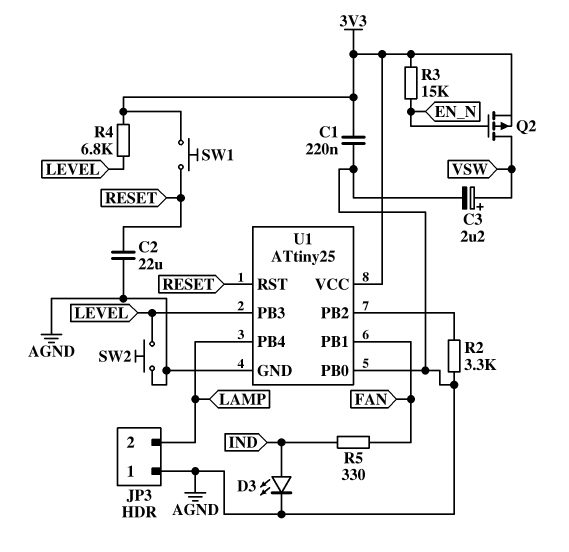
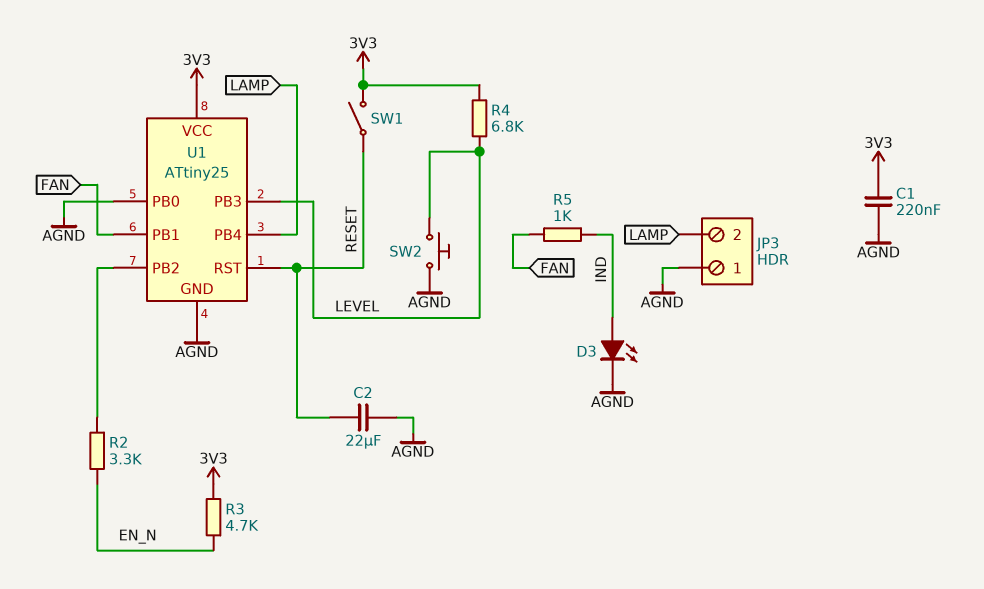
C3: 2.2uF (plus VSW, minus AGND) -> none
Q2: PMOS (G EN_N, D VSW, S 3V3) -> none
R2: 3.3k (AGND, U1/PB2) -> 3.3k (EN_N, U1/PB2)
R3: 15k (3V3, EN_N) -> 4.7k (3V3, EN_N)
R5: 330 (FAN, IND) -> 1k (FAN, IND)
SW1: button (3V3, RESET) -> switch (3V3, RESET)

